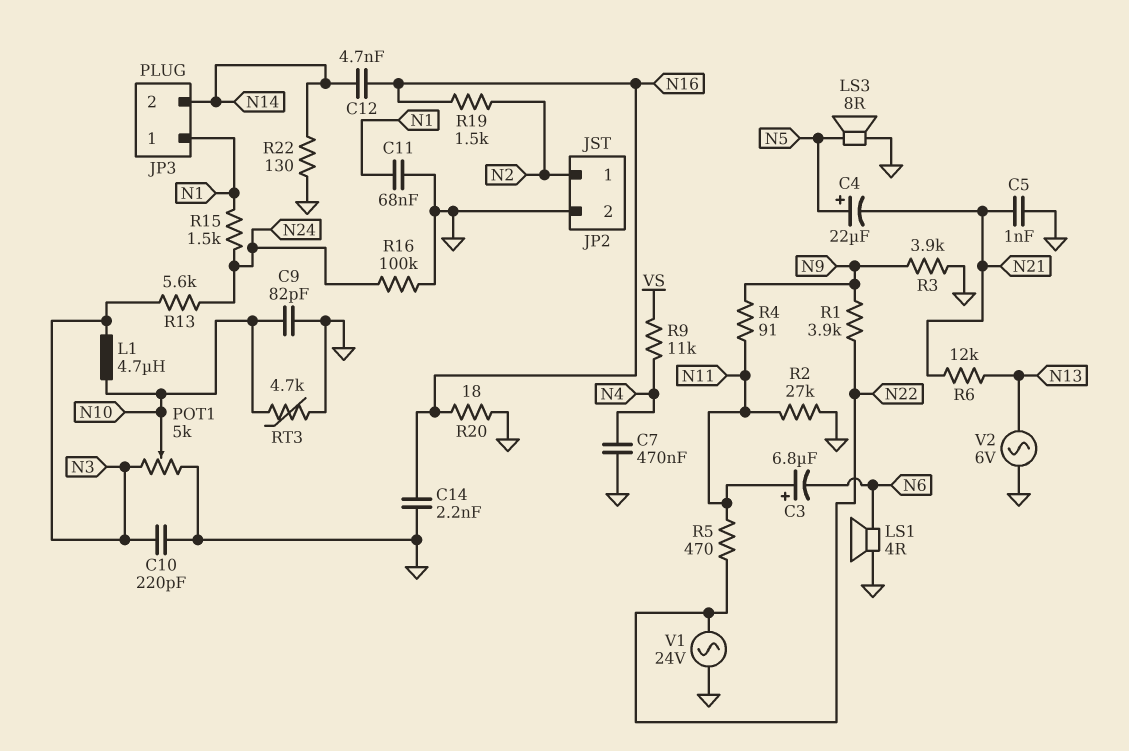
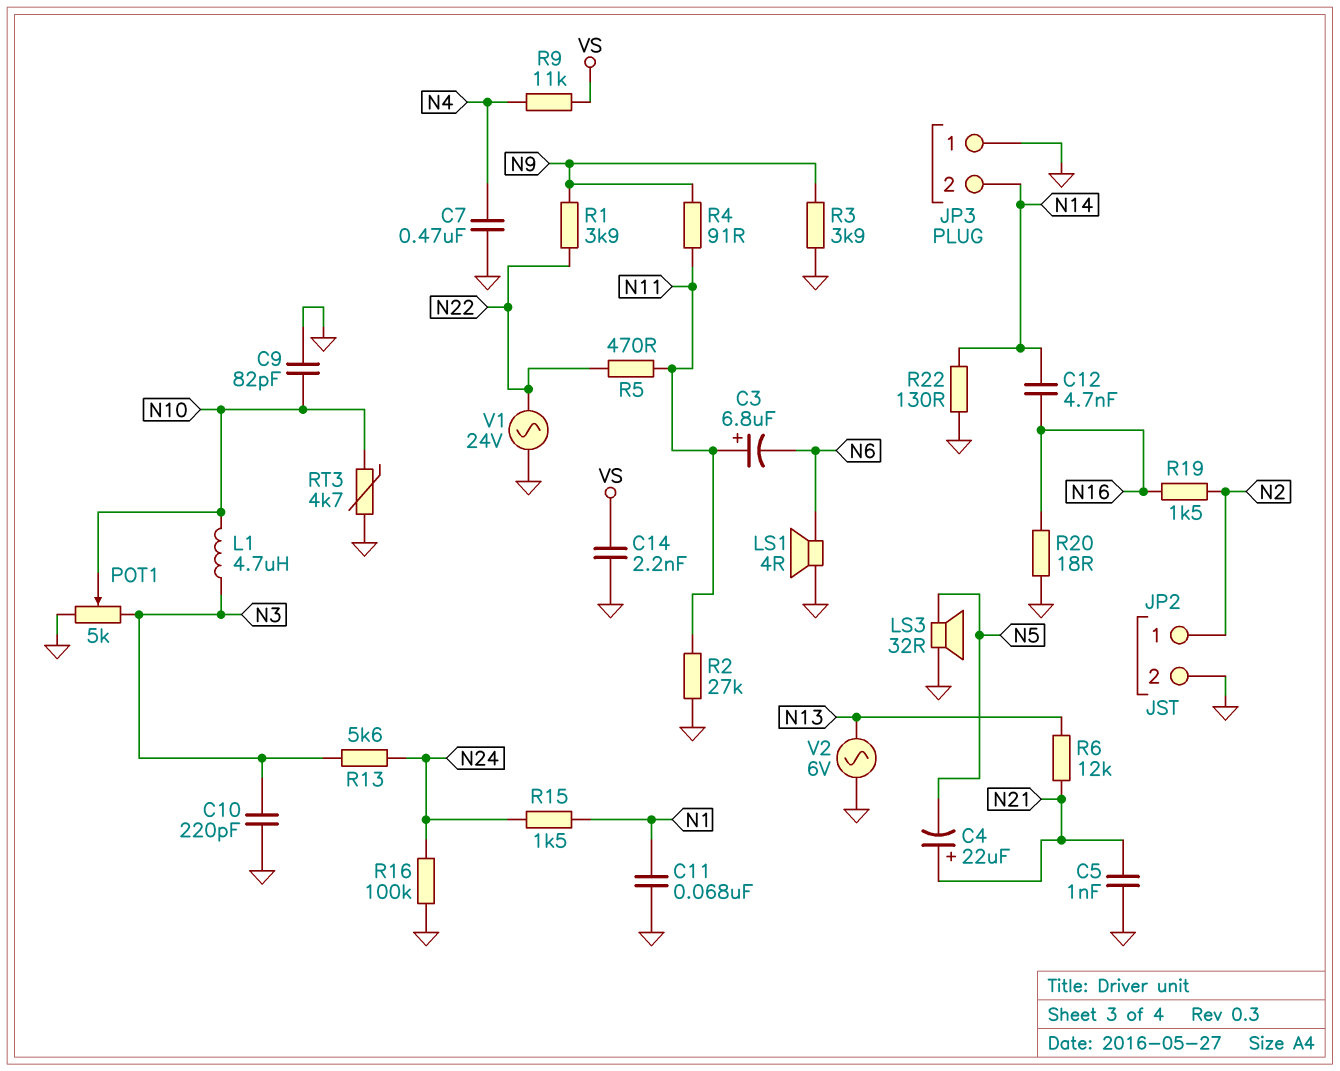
C4: 22uF (plus N5, minus N21) -> 22uF (plus N21, minus N5)
C14: 2.2nF (GND, N16) -> 2.2nF (GND, VS)
JP3 pin 1: N1 -> GND
LS3: speaker 8R (GND, N5) -> speaker 32R (GND, N5)

